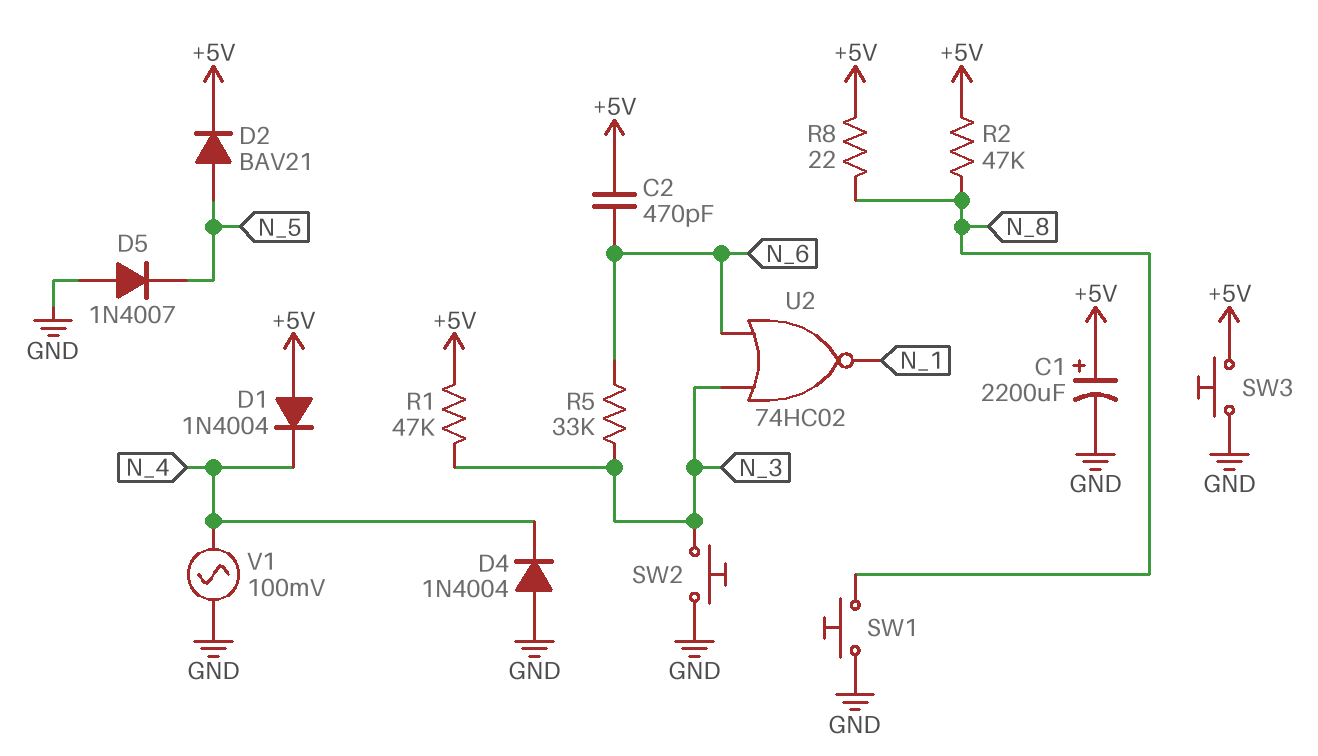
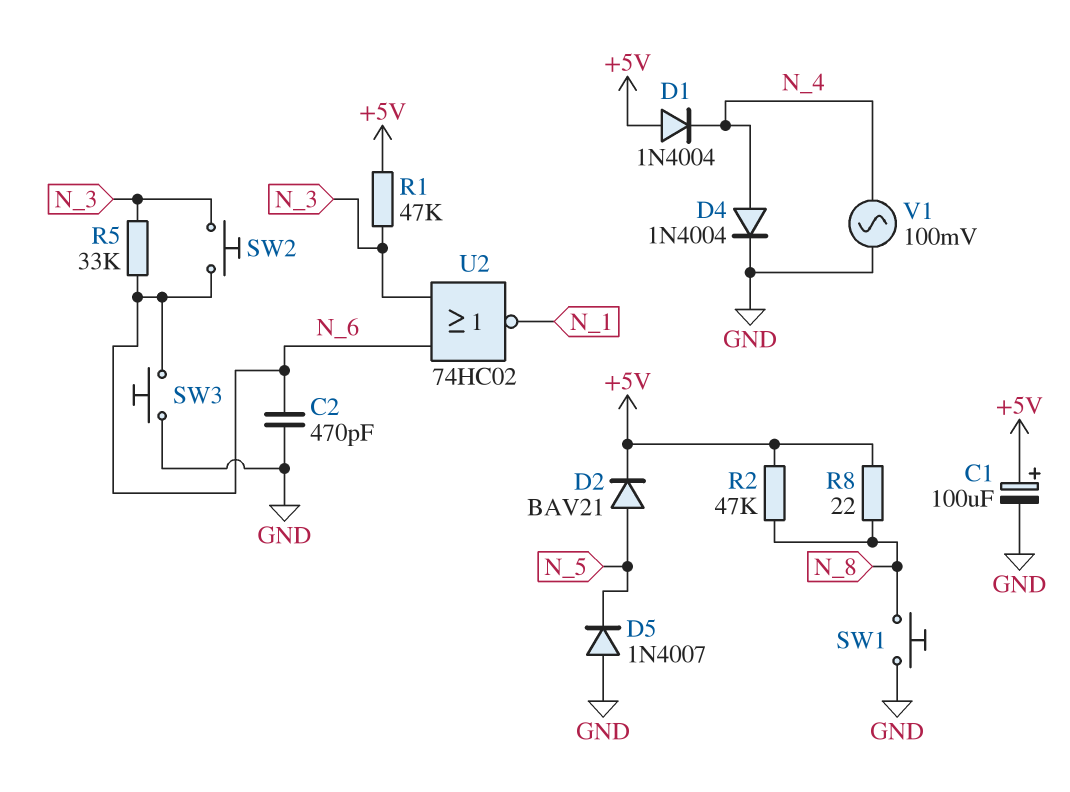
C1: 2200uF (plus +5V, minus GND) -> 100uF (plus +5V, minus GND)
C2: 470pF (+5V, N_6) -> 470pF (GND, N_6)
D4: diode 1N4004 (A GND, K N_4) -> diode 1N4004 (A N_4, K GND)
SW2: button (GND, N_3) -> button (N_3, N_6)
SW3: button (+5V, GND) -> button (GND, N_6)

